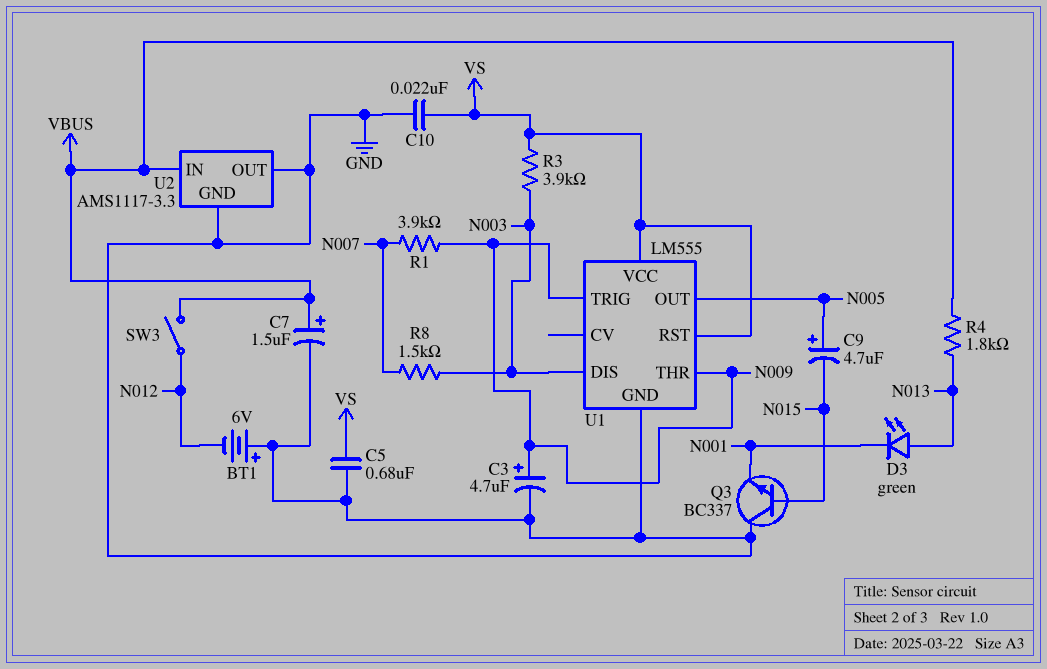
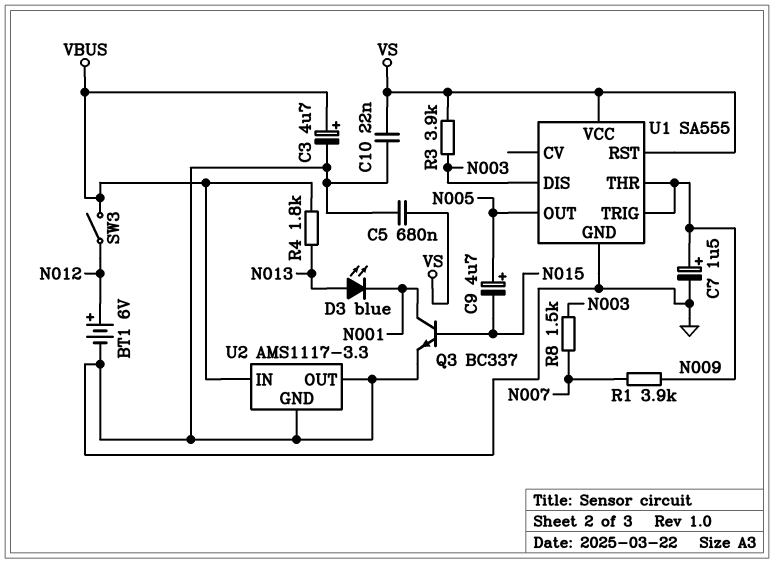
BT1: 6V (plus GND, minus N012) -> 6V (plus N012, minus GND)
C3: 4.7uF (plus N009, minus GND) -> 4.7uF (plus VBUS, minus GND)
C7: 1.5uF (plus VBUS, minus GND) -> 1.5uF (plus N009, minus GND)
D3: LED green (A N013, K N001) -> LED blue (A N013, K N001)
Q3: NPN BC337 (B N015, C GND, E N001) -> NPN BC337 (B N015, C N001, E GND)
U1: LM555 -> SA555

